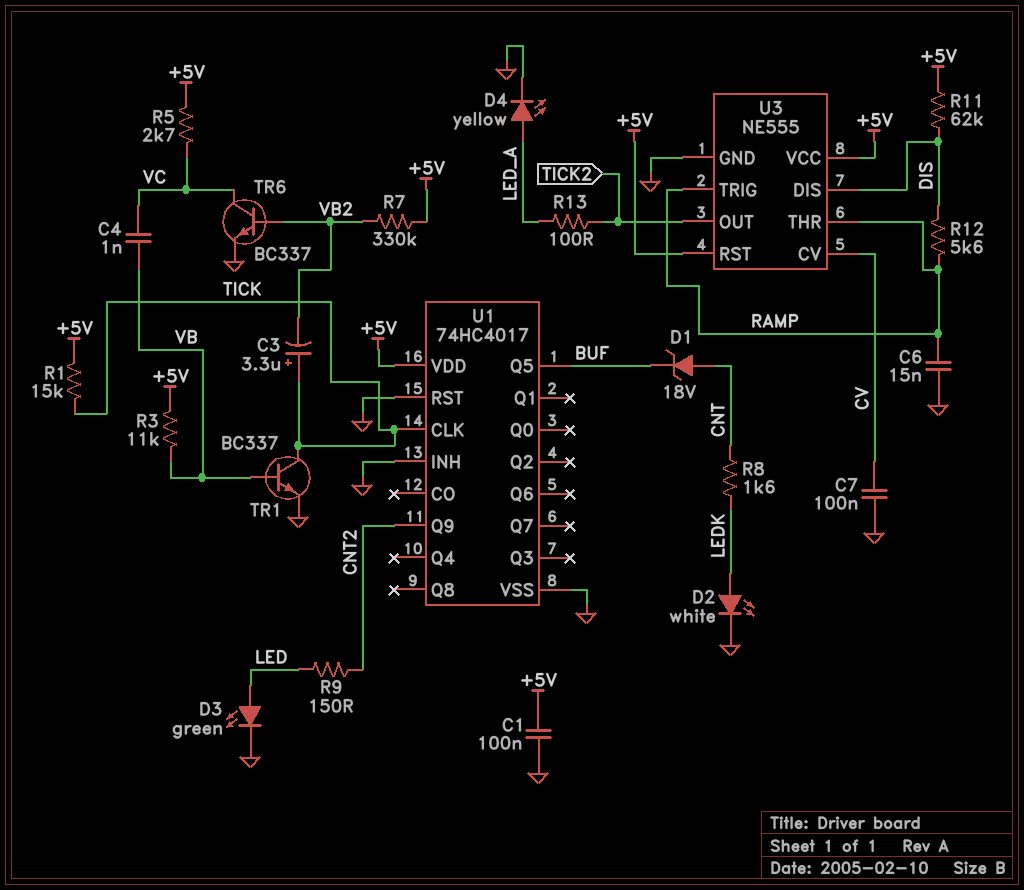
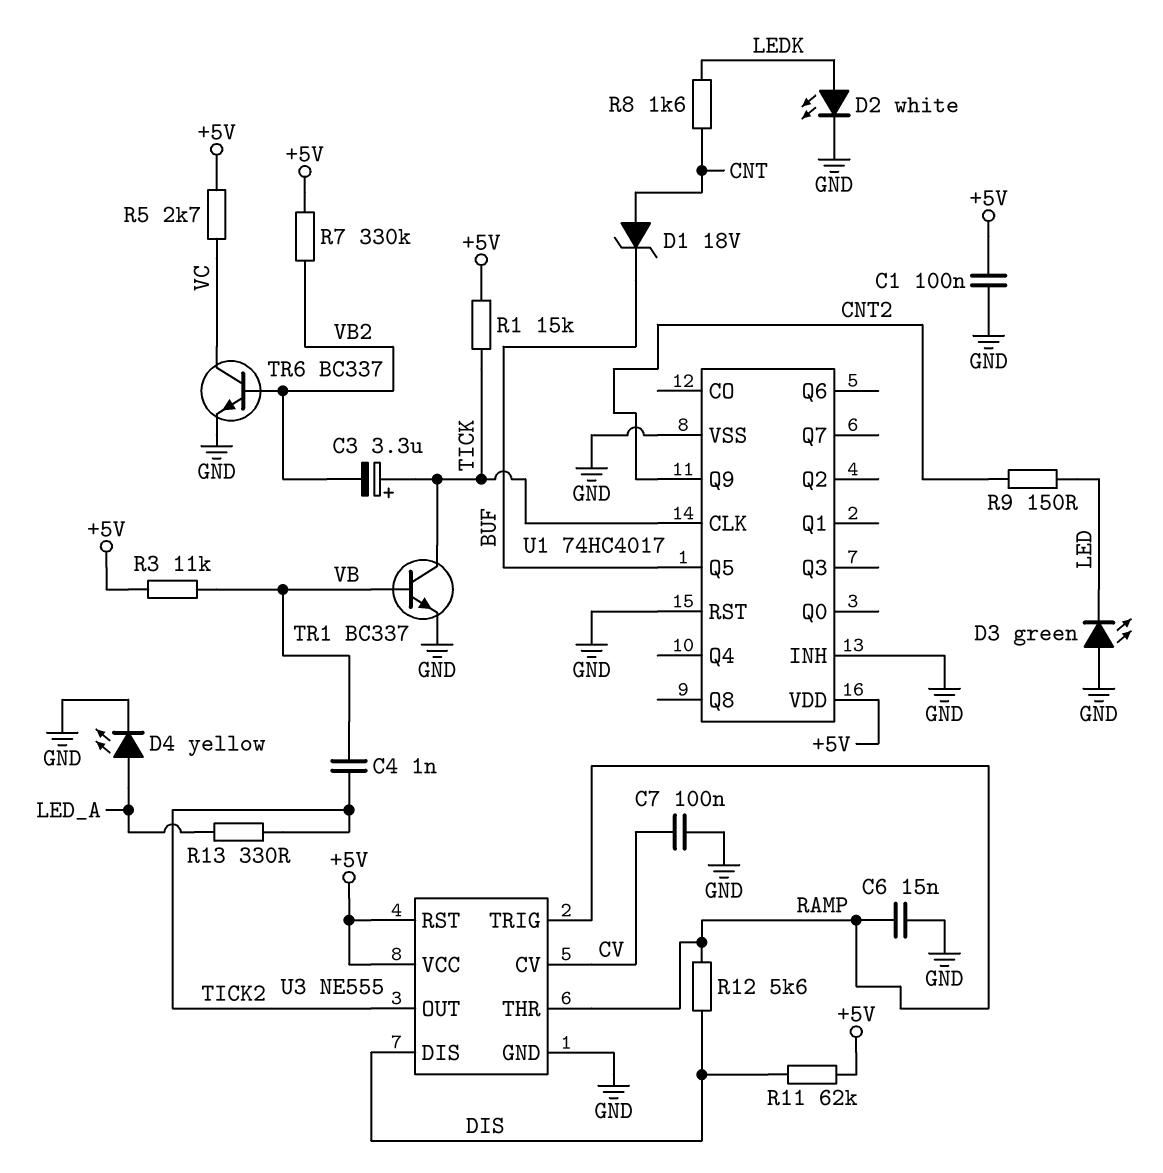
C4: 1nF (VB, VC) -> 1nF (TICK2, VB)
D3: LED green (A LED, K GND) -> LED green (A GND, K LED)
R13: 100 (LED_A, TICK2) -> 330 (LED_A, TICK2)

